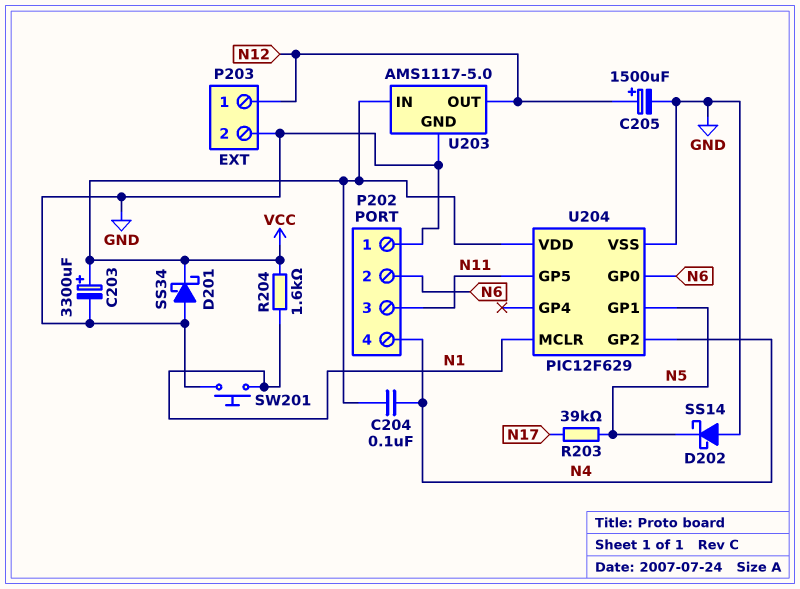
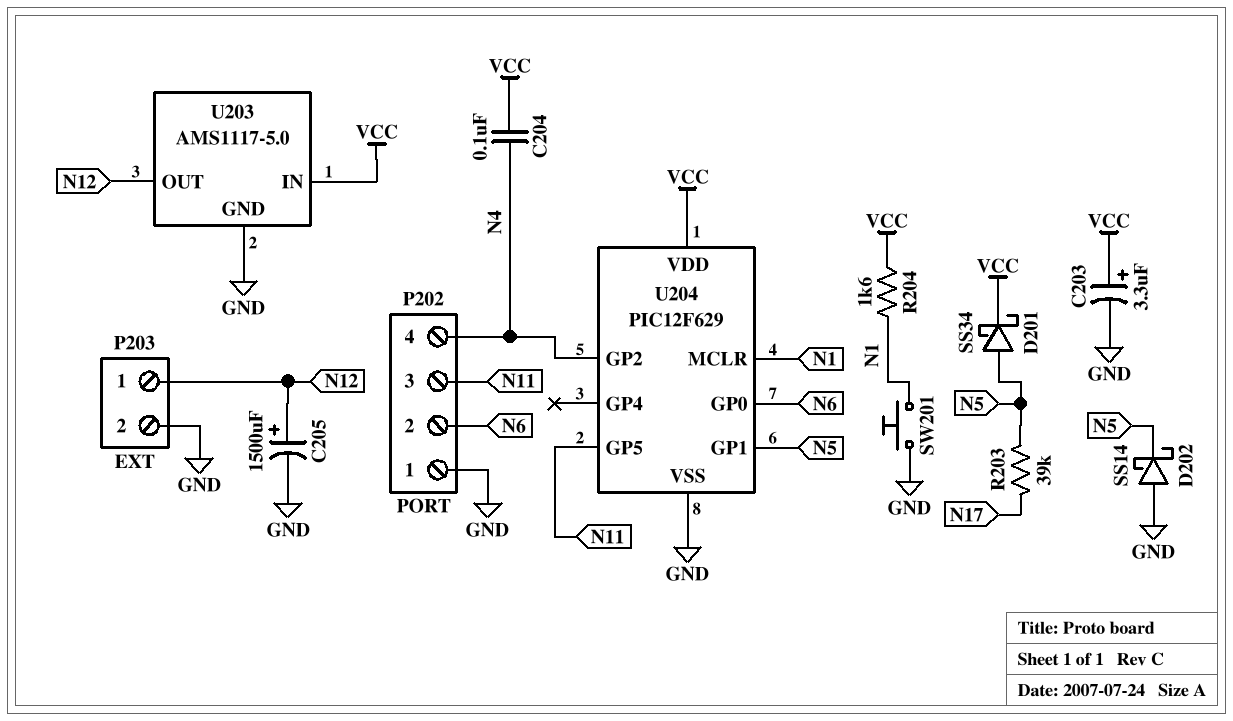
C203: 3300uF (plus VCC, minus GND) -> 3.3uF (plus VCC, minus GND)
D201: schottky SS34 (A GND, K VCC) -> schottky SS34 (A N5, K VCC)

